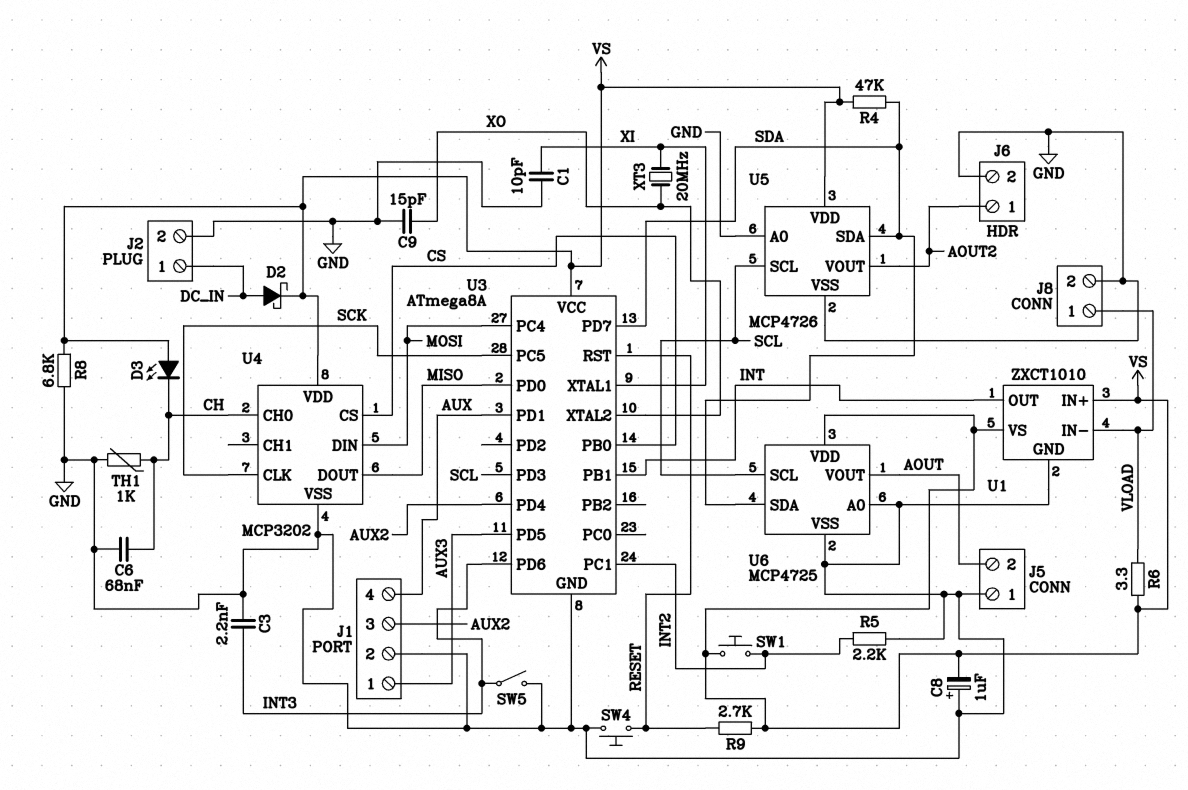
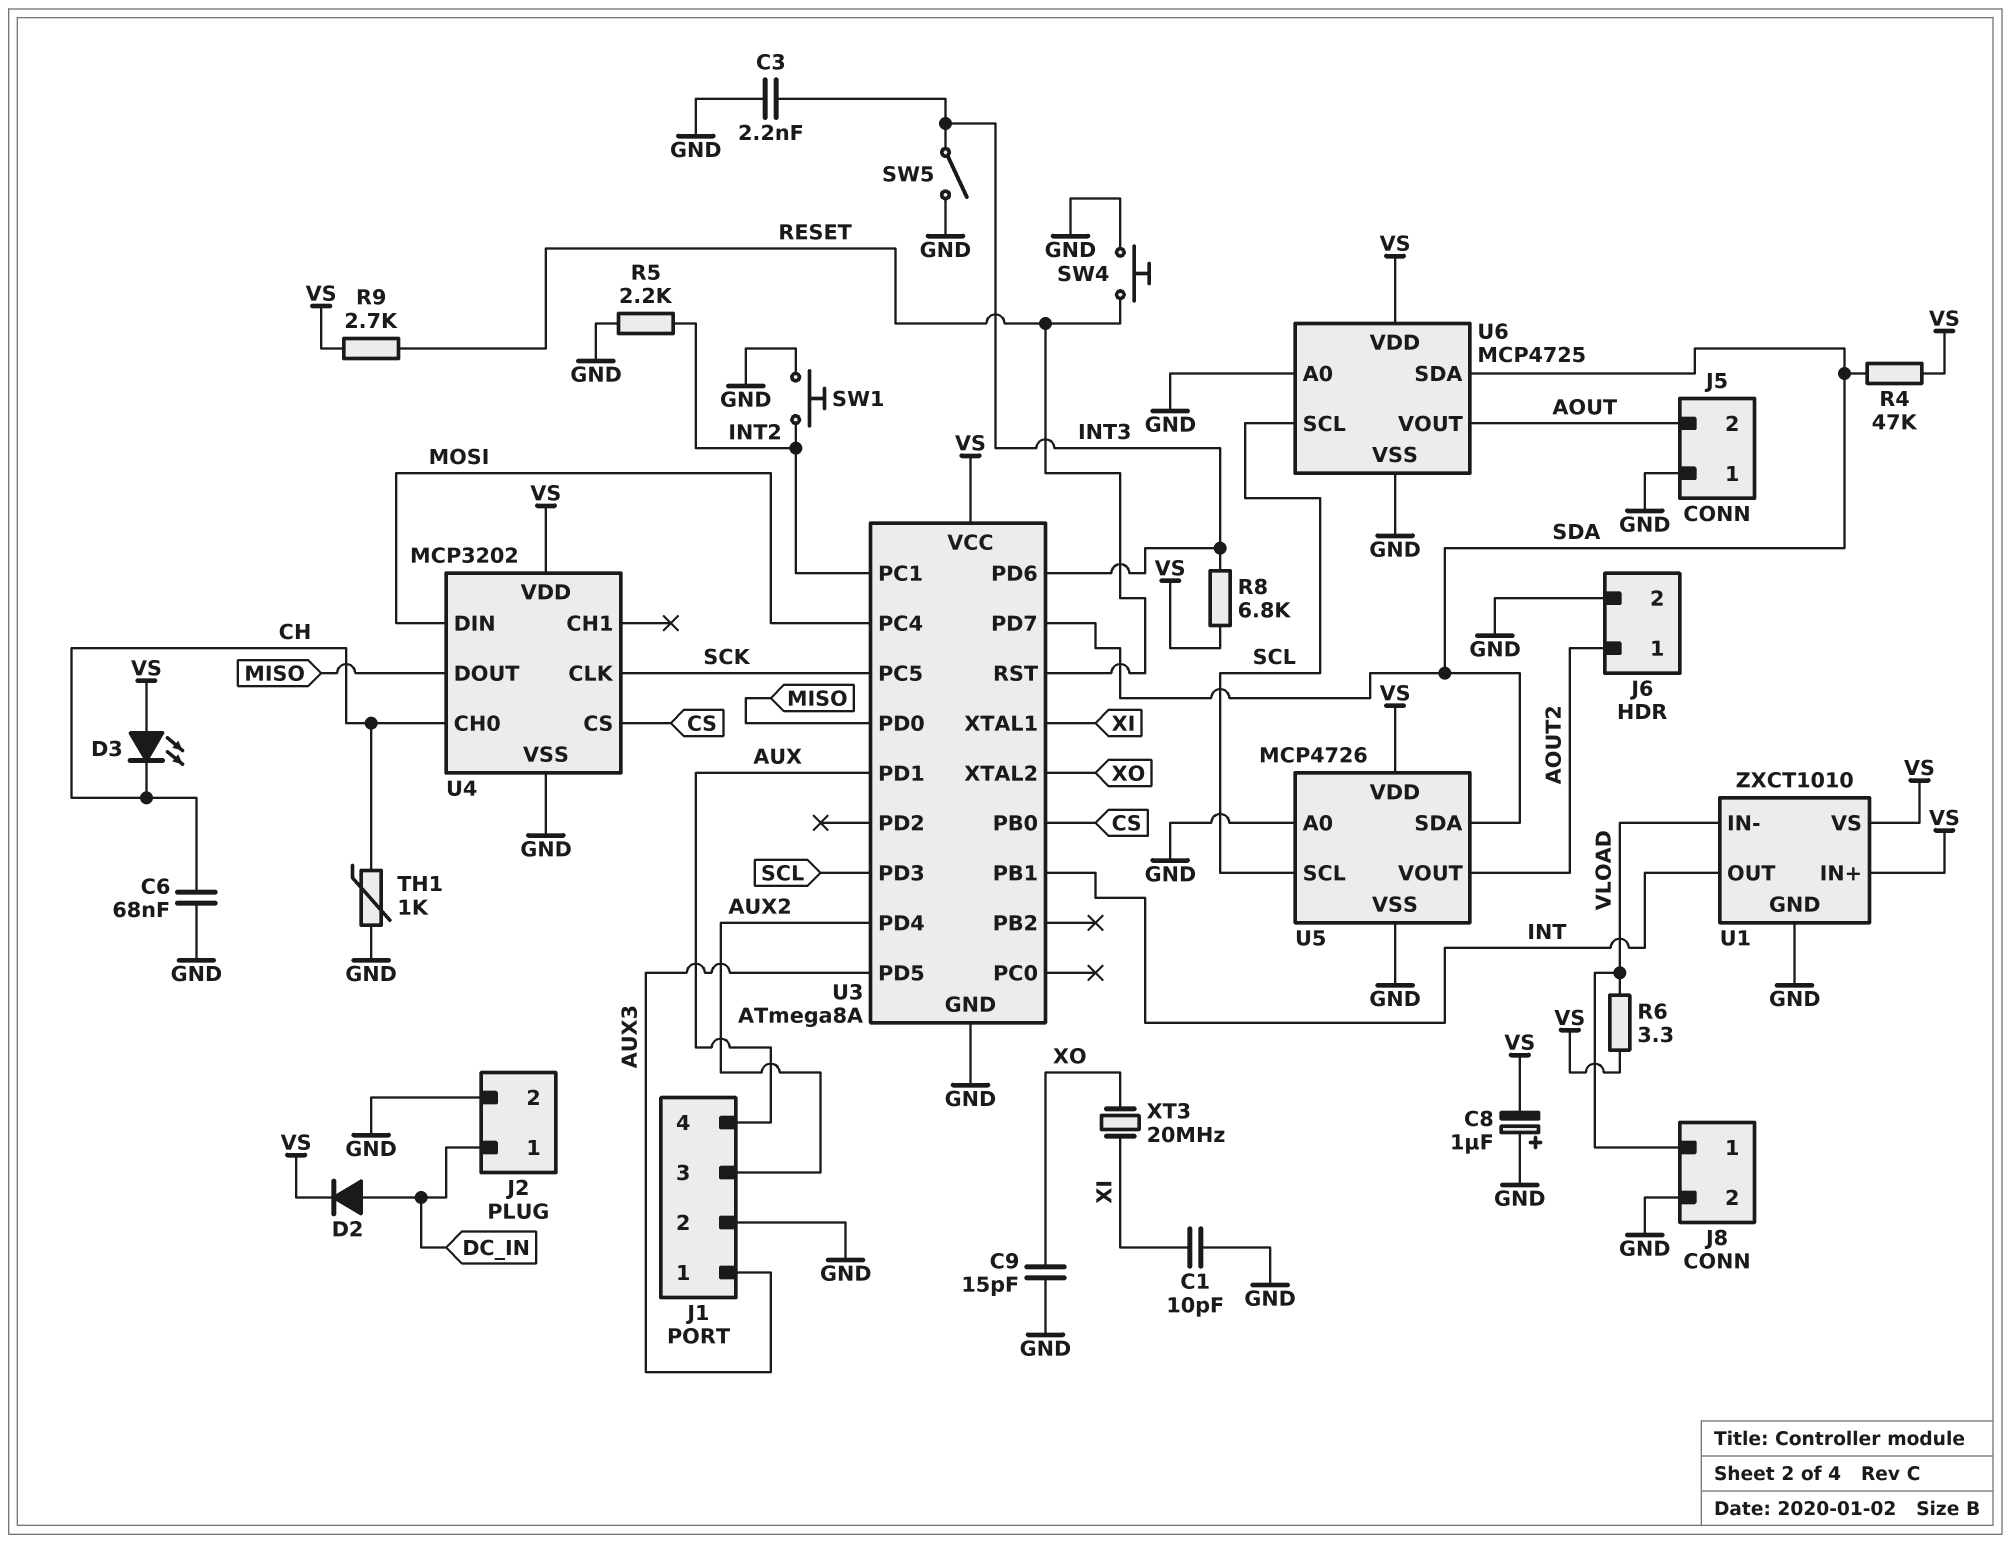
D2: schottky (A DC_IN, K VS) -> diode (A DC_IN, K VS)
R8: 6.8k (GND, VS) -> 6.8k (INT3, VS)
SW1: button (INT2, VS) -> button (GND, INT2)

